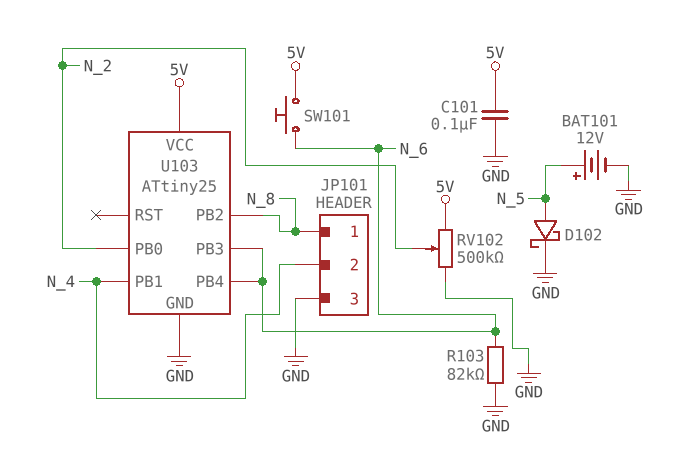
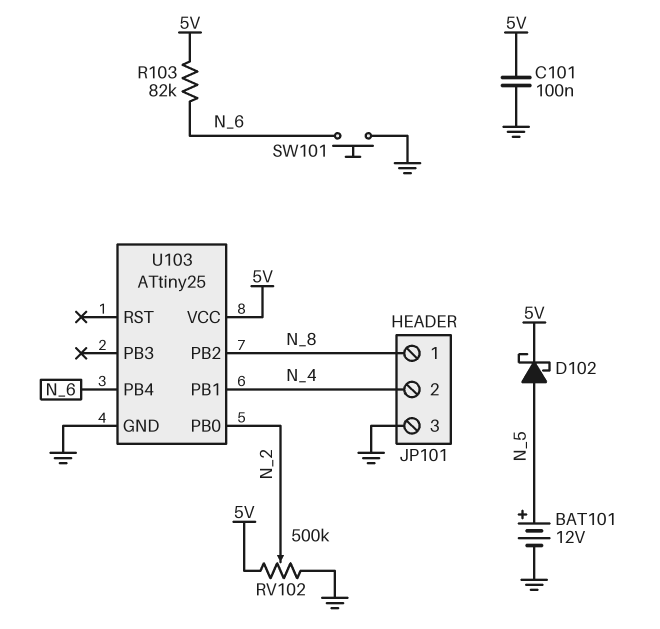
D102: schottky (A N_5, K GND) -> schottky (A N_5, K 5V)
R103: 82k (GND, N_6) -> 82k (5V, N_6)
SW101: button (5V, N_6) -> button (GND, N_6)
U103 pin PB3: N_6 -> none

